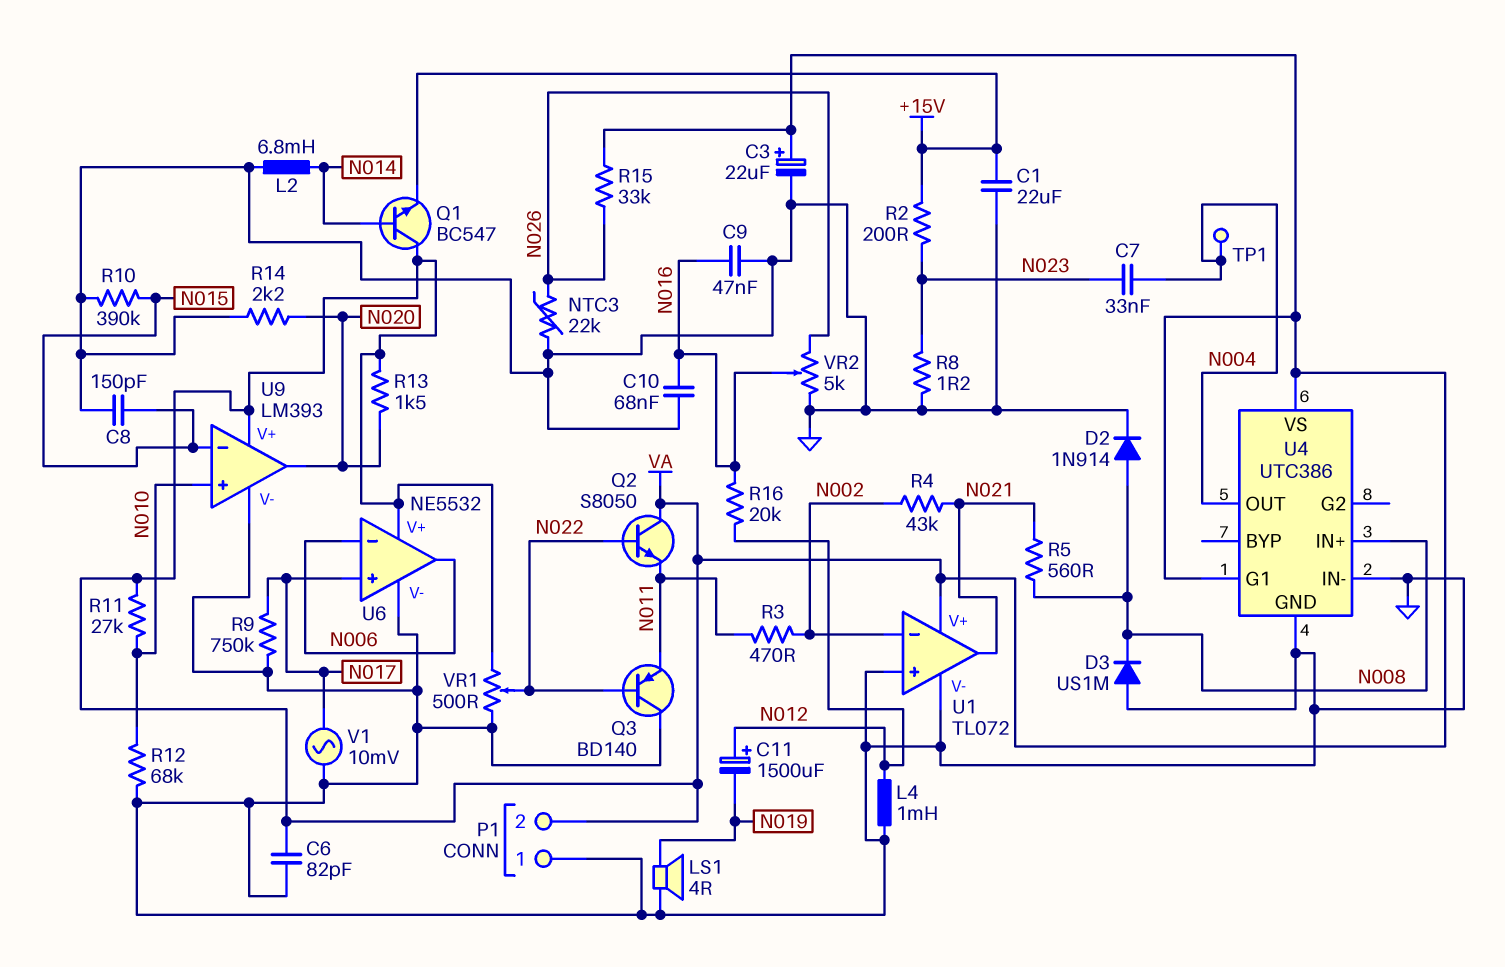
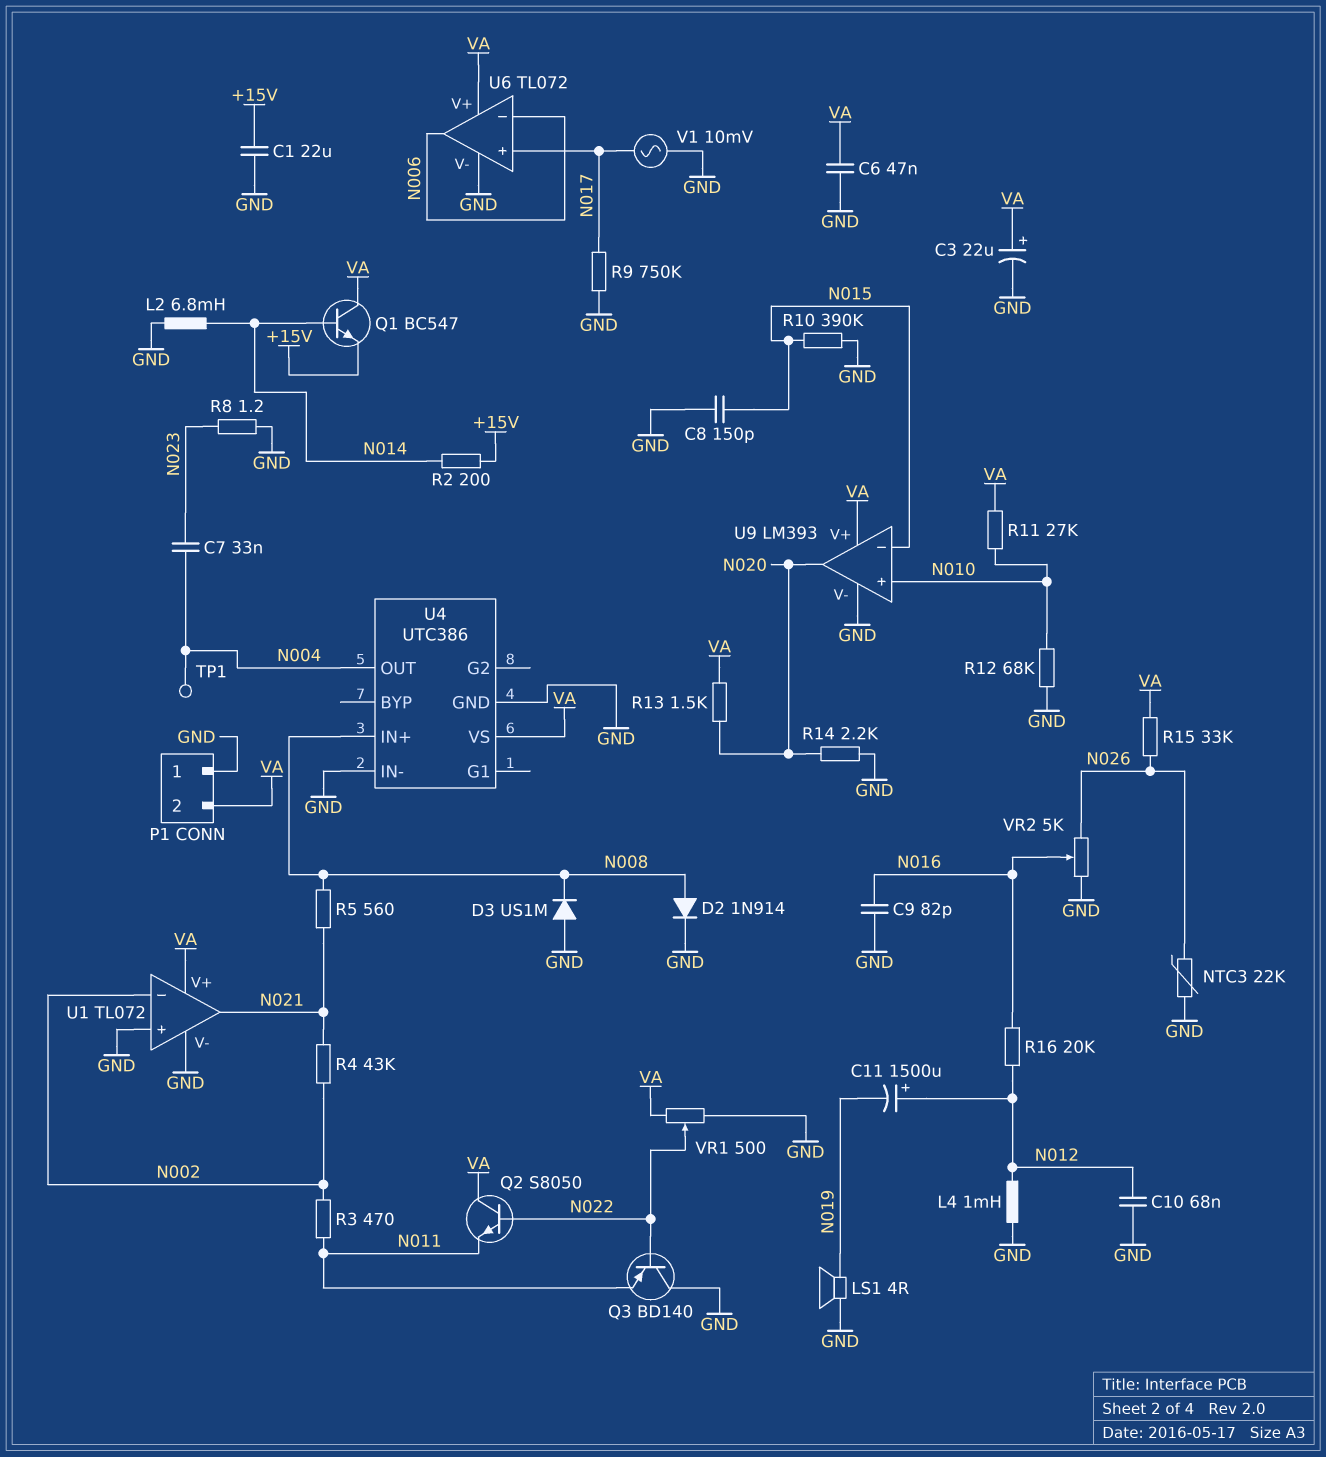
C6: 82pF (GND, VA) -> 47nF (GND, VA)
C9: 47nF (GND, N016) -> 82pF (GND, N016)
C10: 68nF (GND, N016) -> 68nF (GND, N012)
R2: 200 (+15V, N023) -> 200 (+15V, N014)
U4 pin G1: VA -> none
U6: NE5532 -> TL072

